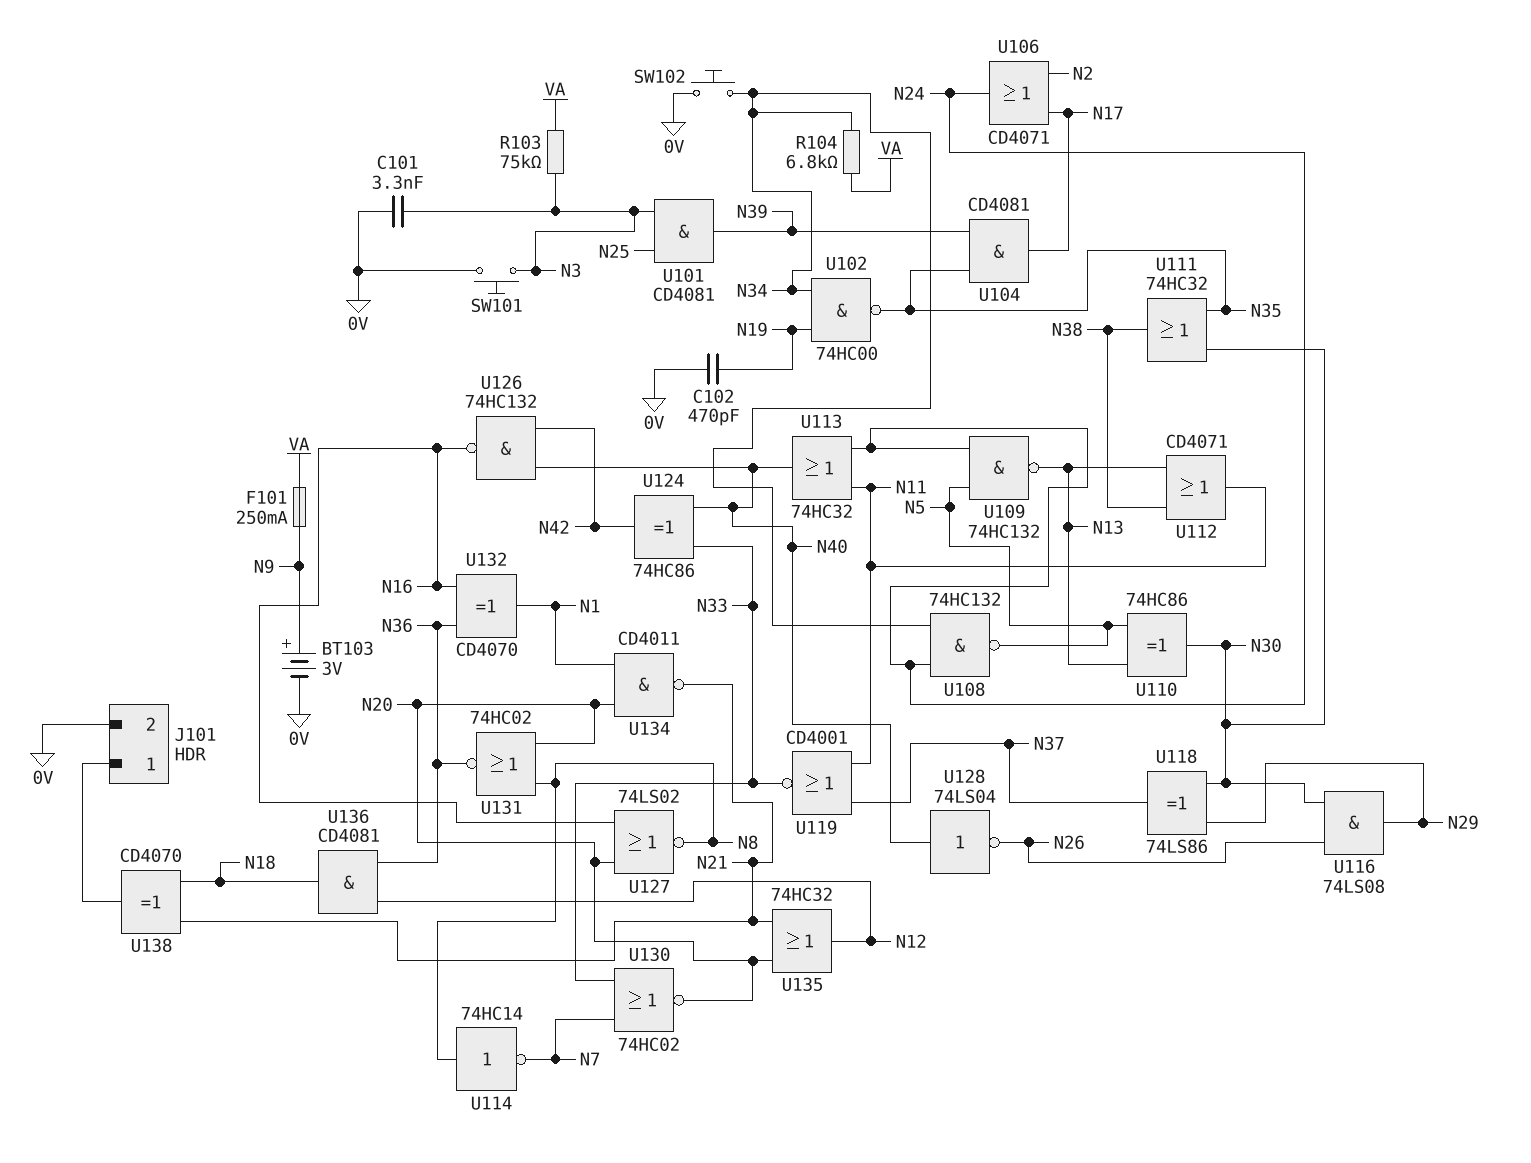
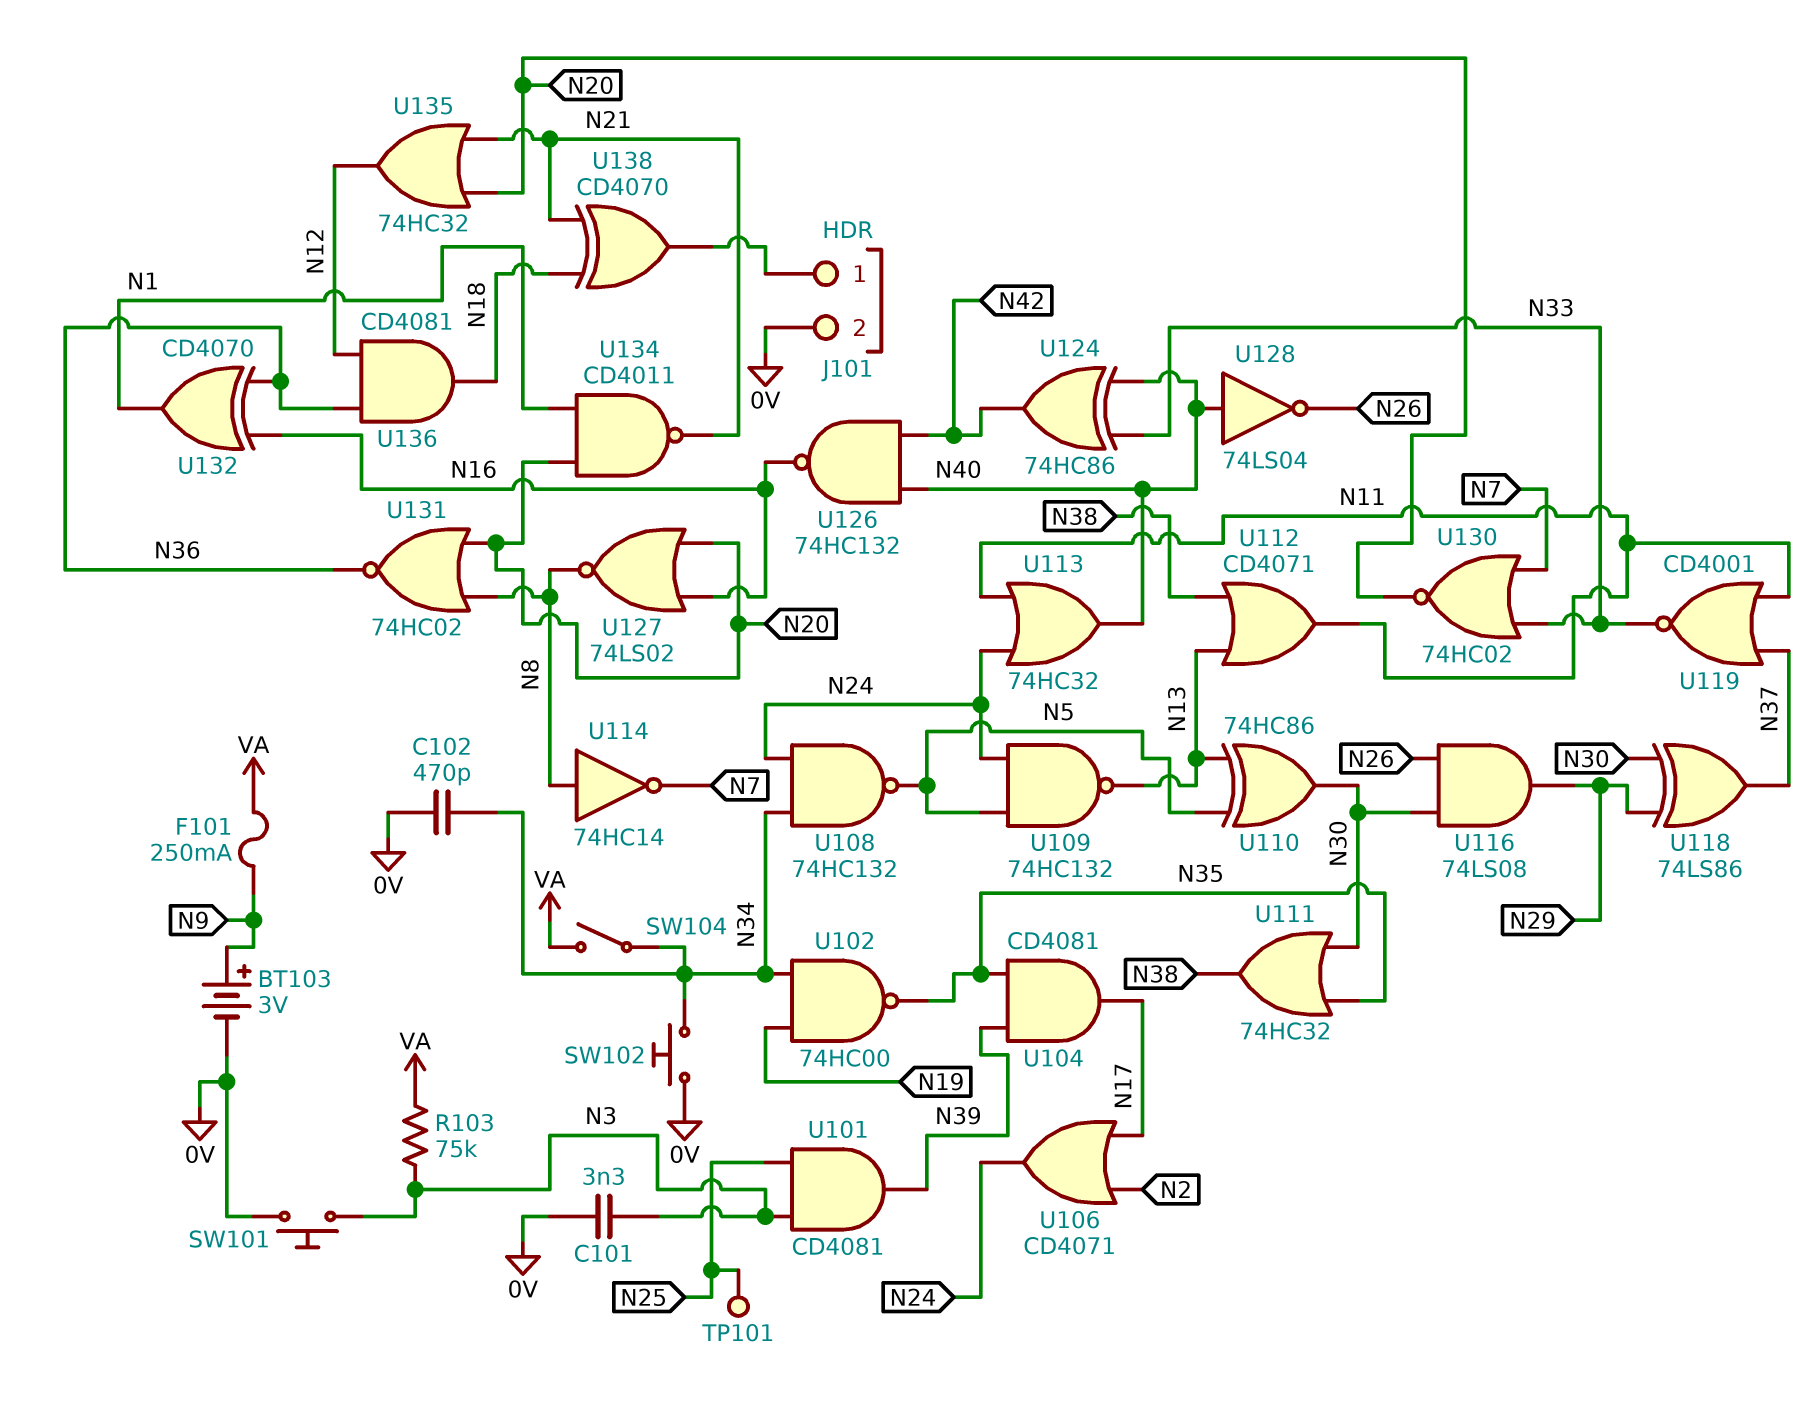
C102: 470pF (0V, N19) -> 470pF (0V, N34)
R104: 6.8k (N34, VA) -> none
SW104: none -> switch (N34, VA)
TP101: none -> test point (N25)

